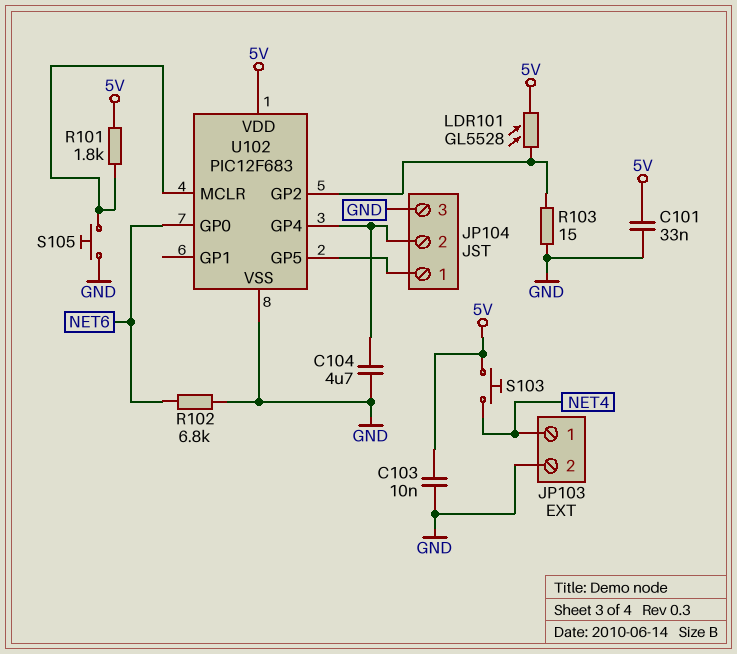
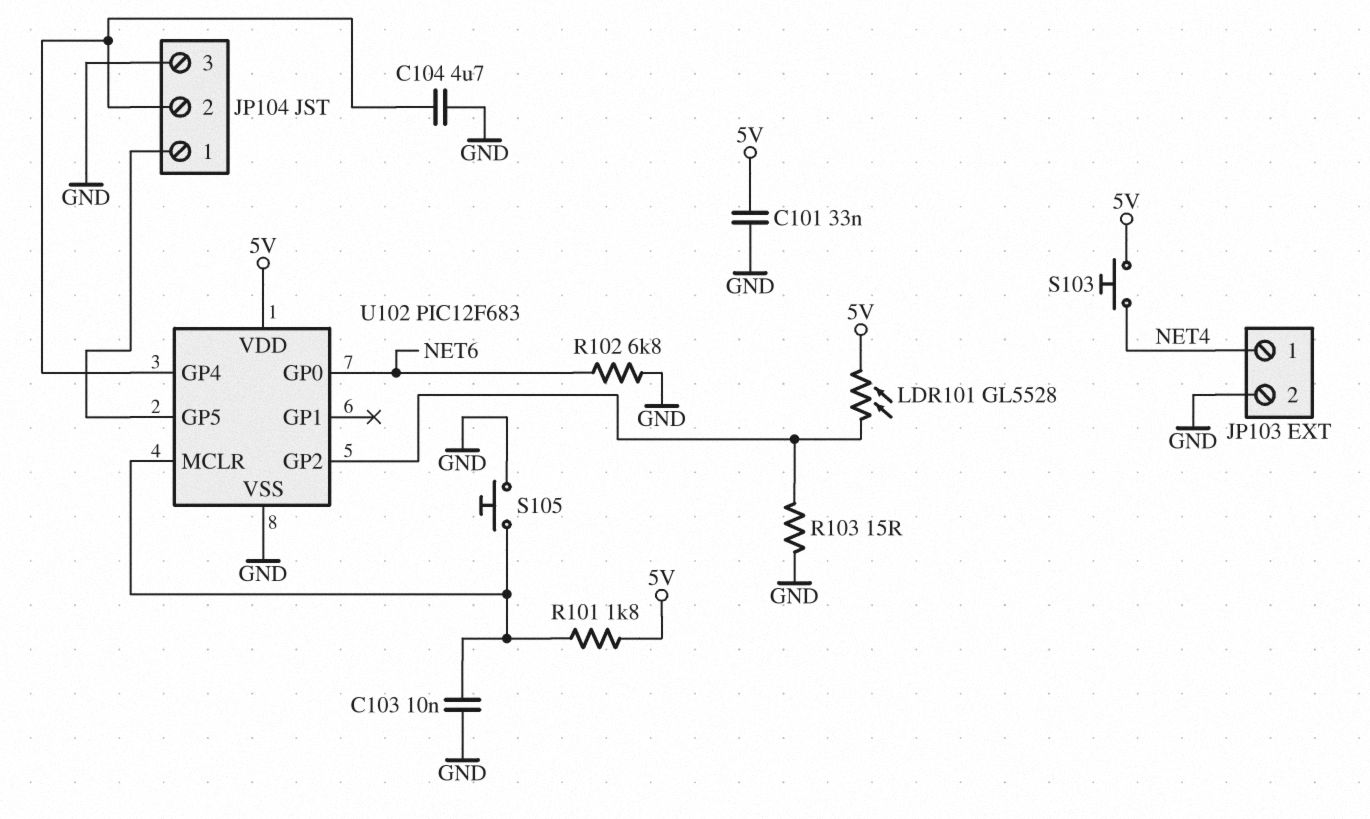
C103: 10nF (5V, GND) -> 10nF (GND, U102/MCLR)

